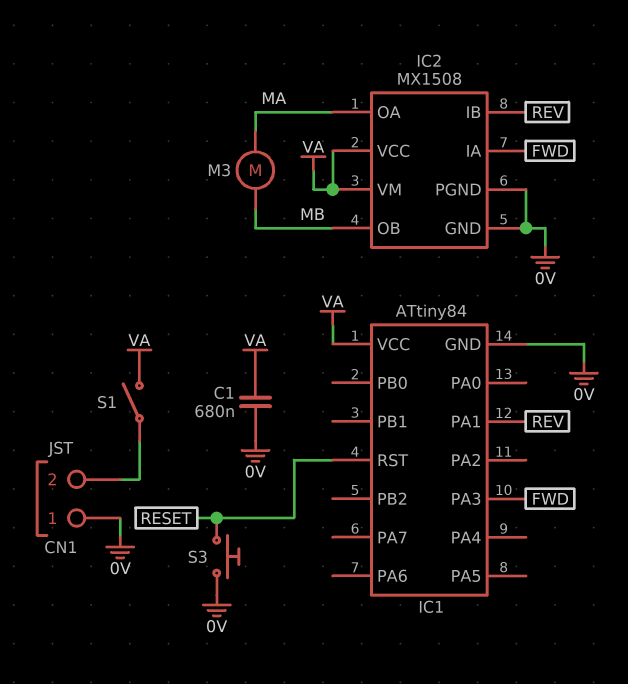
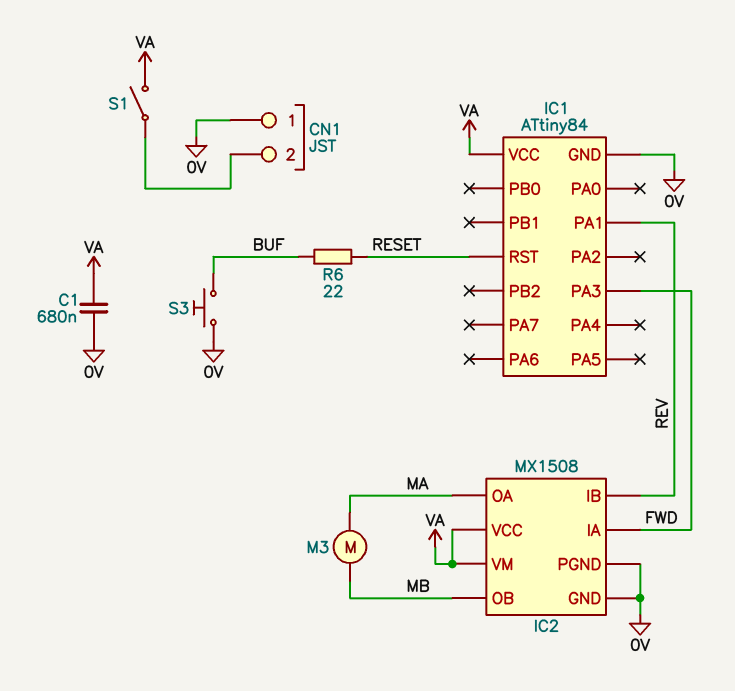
R6: none -> 22 (BUF, RESET)
S3: button (0V, RESET) -> button (0V, BUF)

